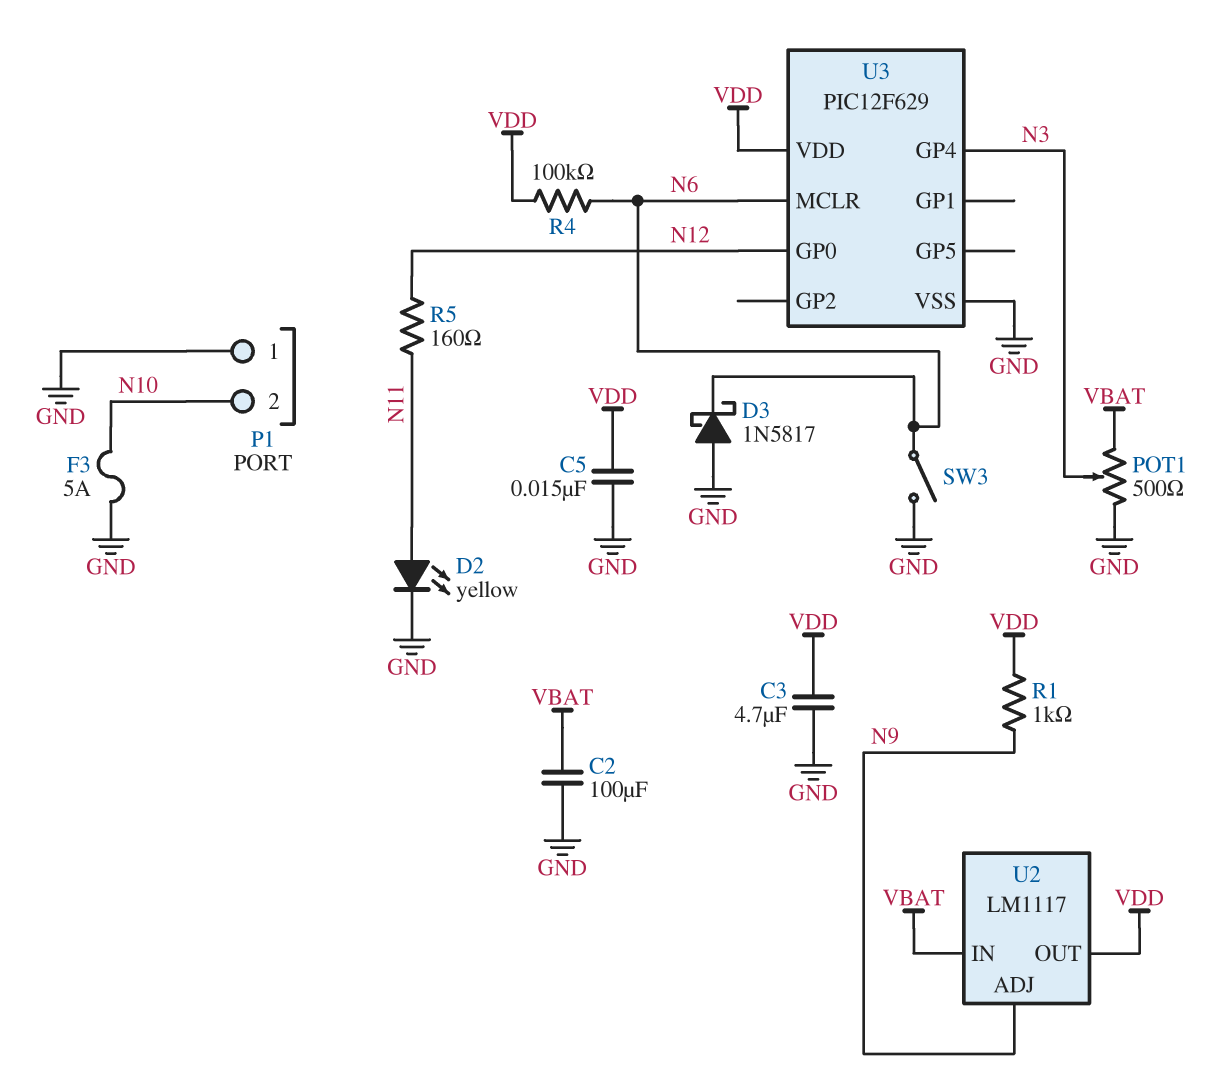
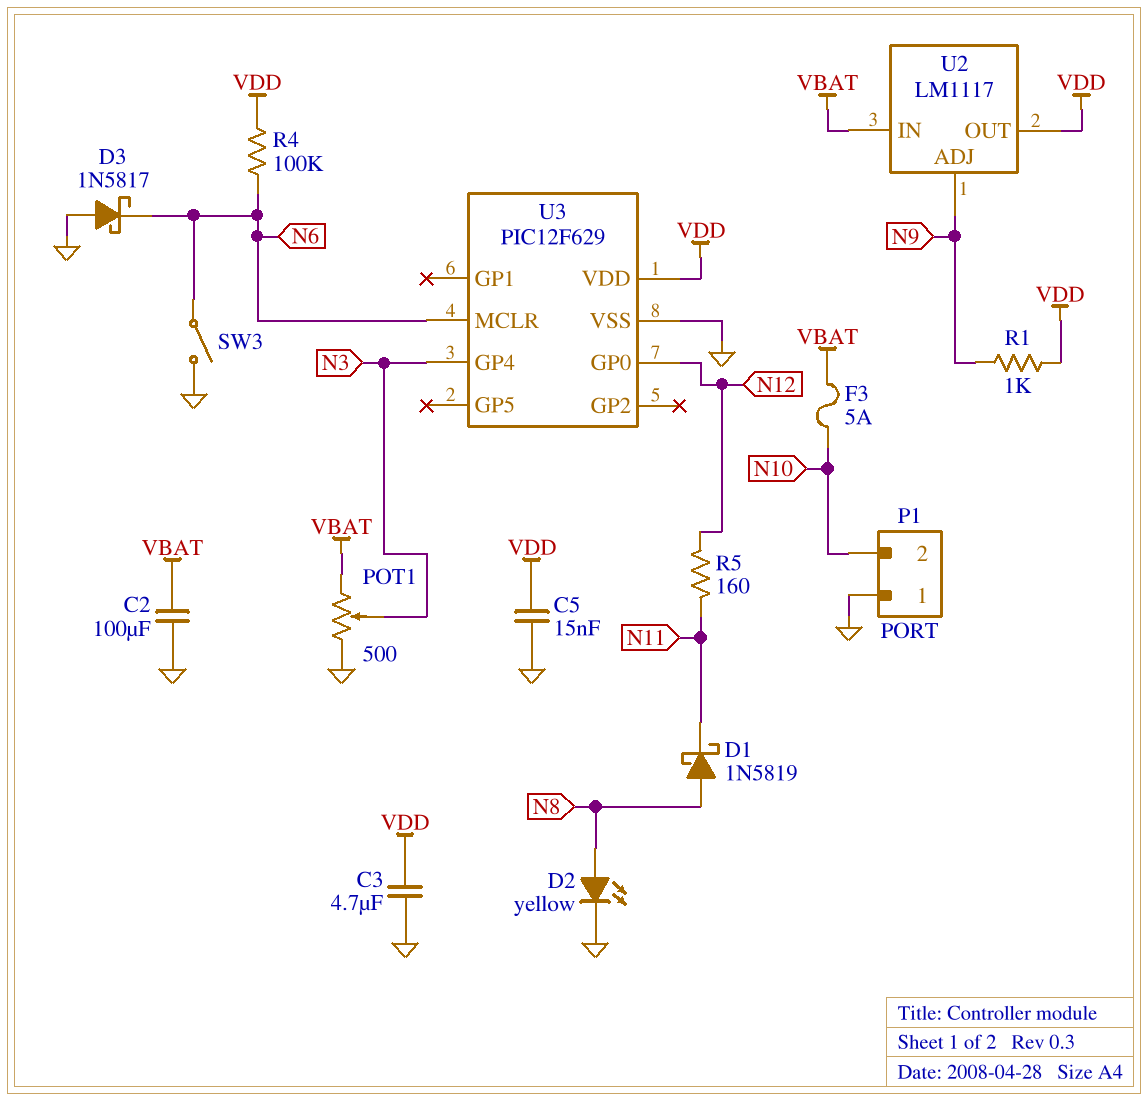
D1: none -> schottky 1N5819 (A N8, K N11)
D2: LED yellow (A N11, K GND) -> LED yellow (A N8, K GND)
F3: 5A (GND, N10) -> 5A (N10, VBAT)

